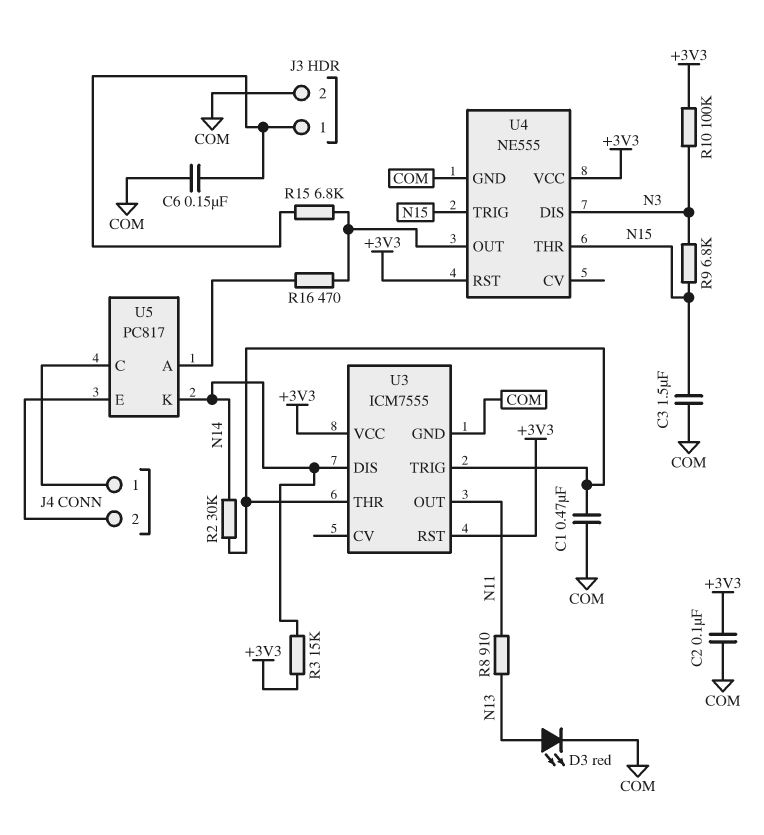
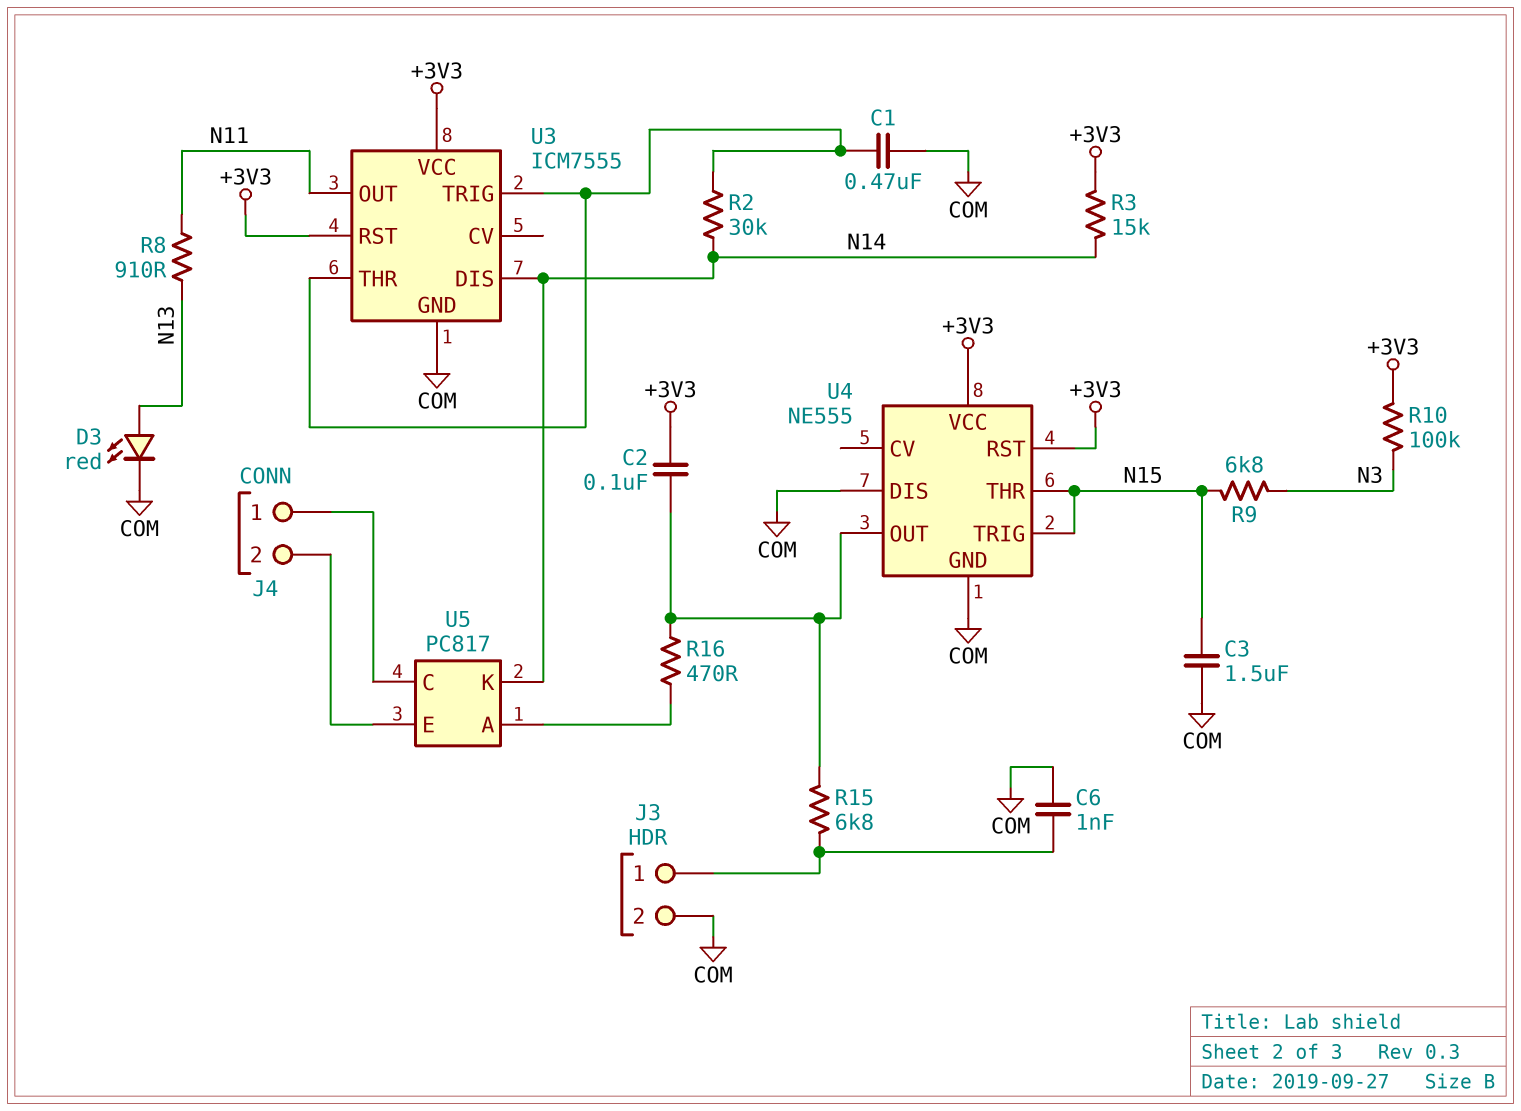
C2: 100nF (+3V3, COM) -> 100nF (+3V3, U4/OUT)
C6: 150nF (COM, J3/1) -> 1nF (COM, J3/1)
U4 pin DIS: N3 -> COM

